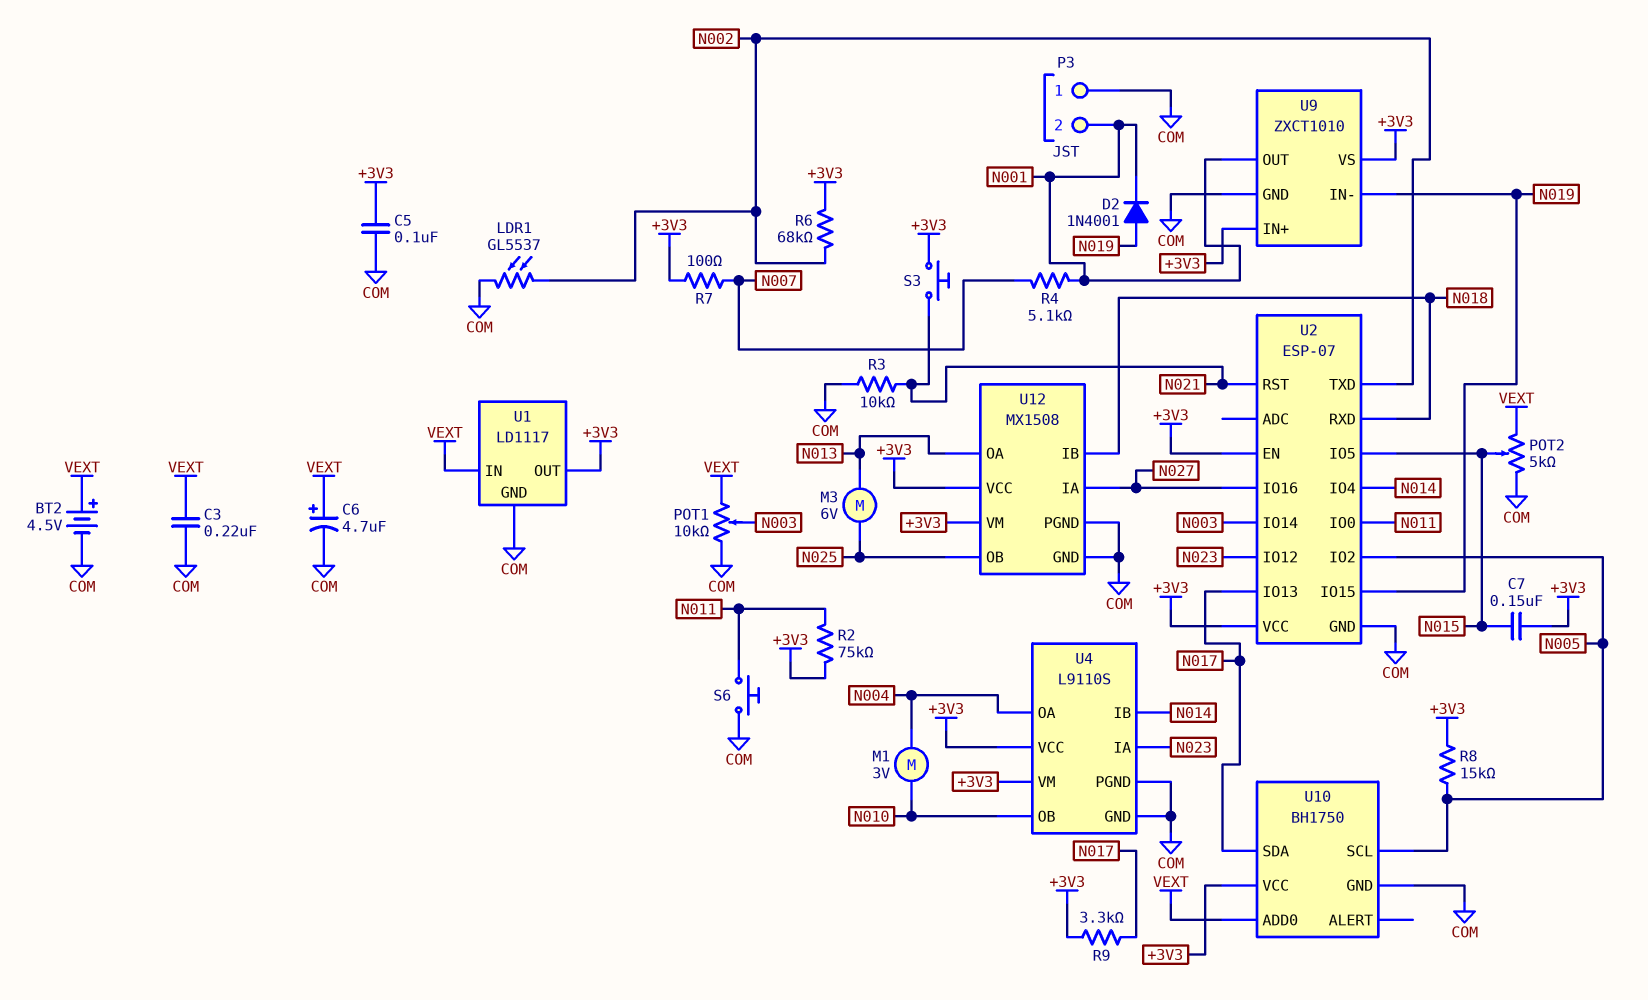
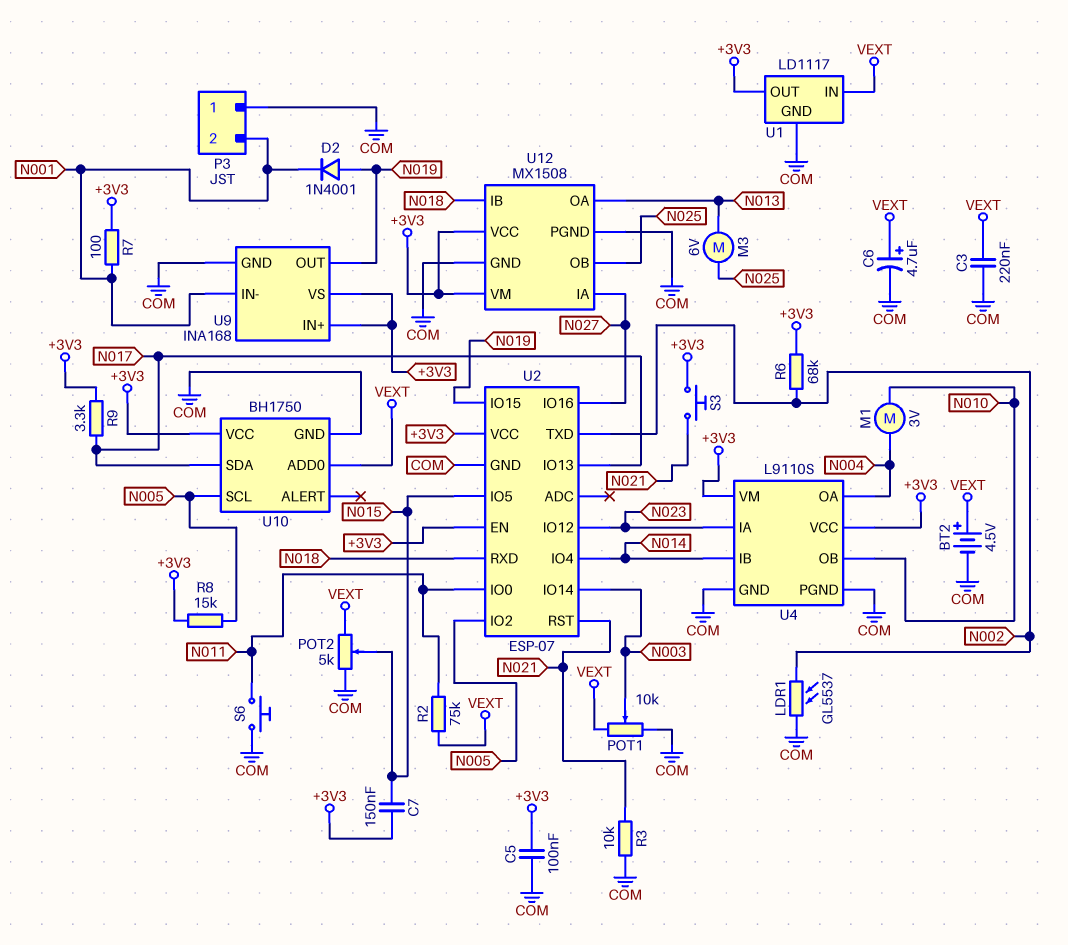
R2: 75k (+3V3, N011) -> 75k (N011, VEXT)
R4: 5.1k (N001, N007) -> none
R7: 100 (+3V3, N007) -> 100 (+3V3, N001)
U9: ZXCT1010 -> INA168
U9 pin IN-: N019 -> N001
U9 pin OUT: N001 -> N019

